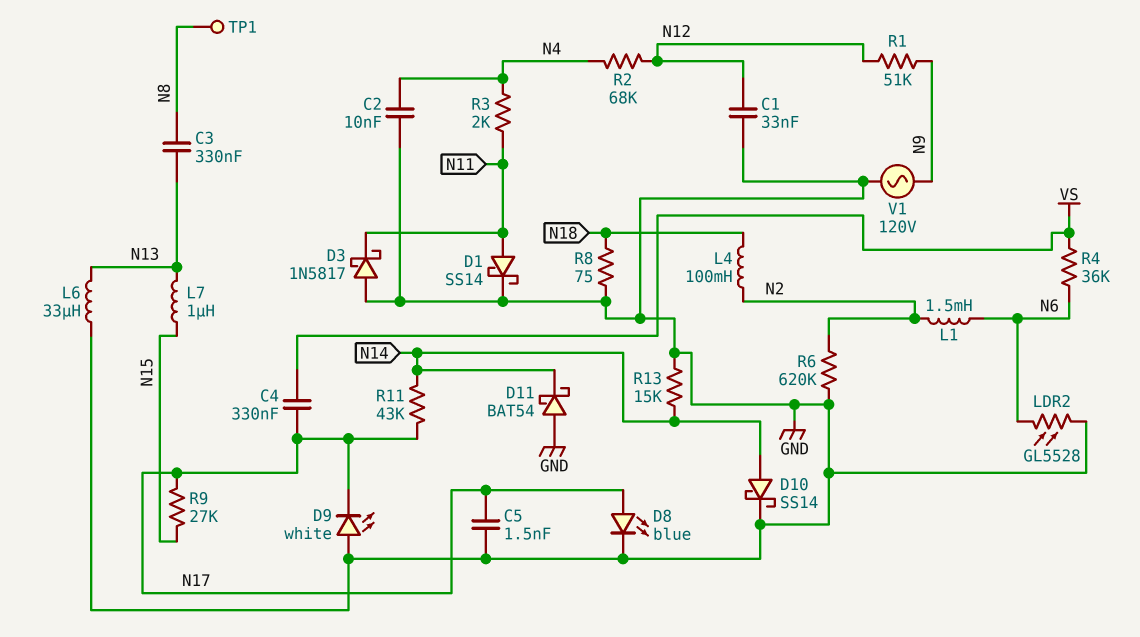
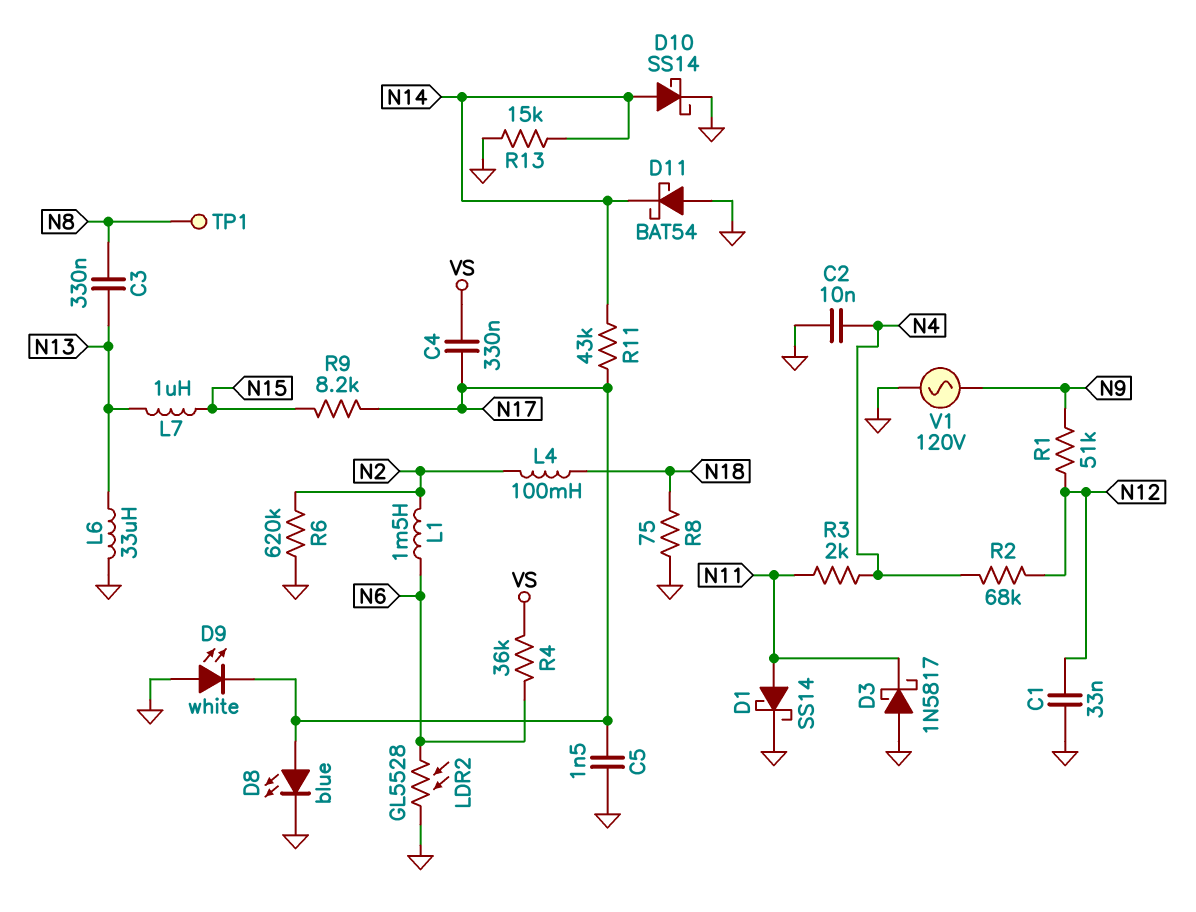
R9: 27k (N15, N17) -> 8.2k (N15, N17)

